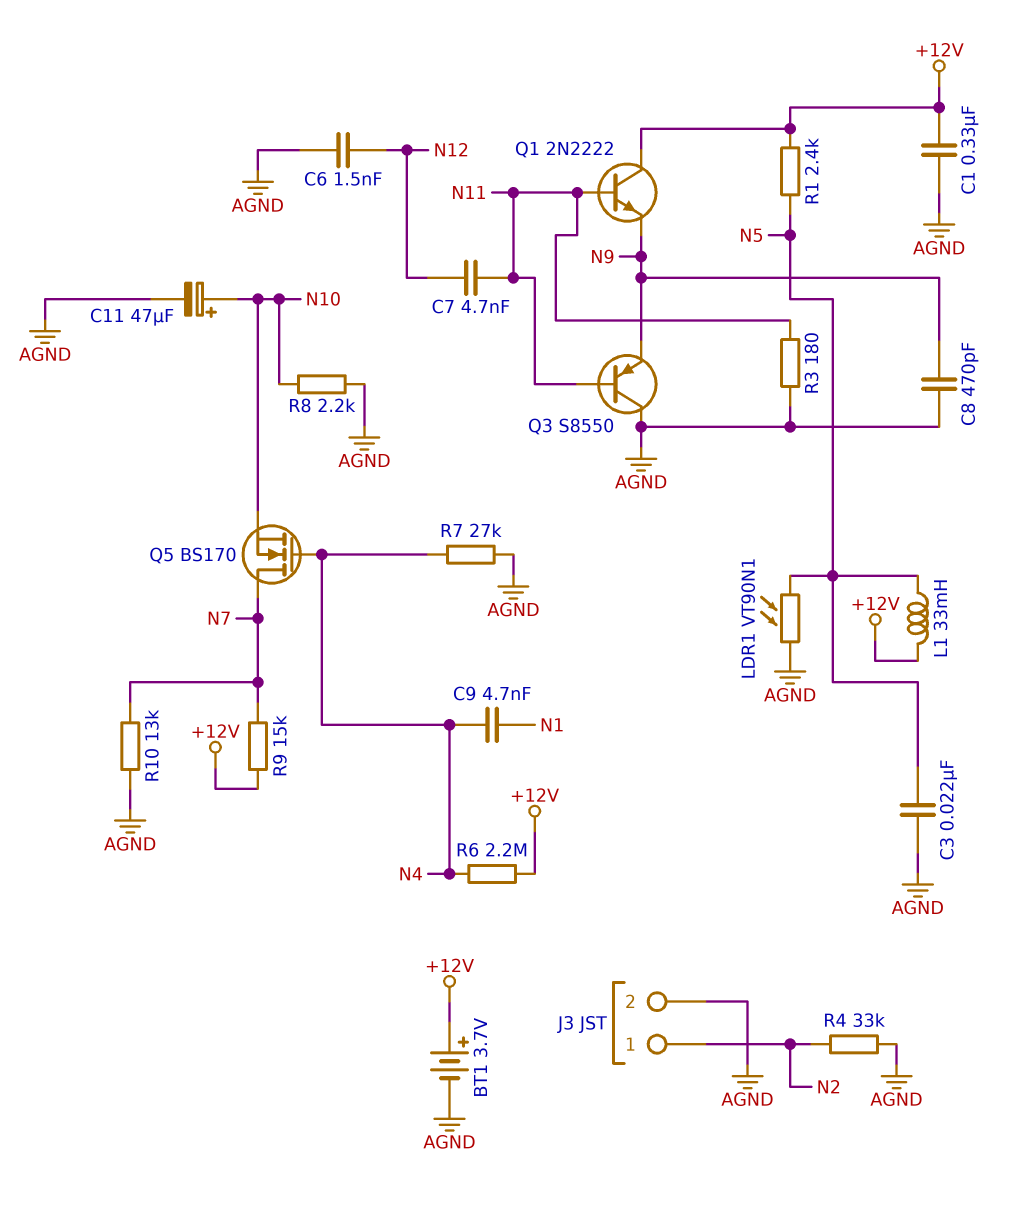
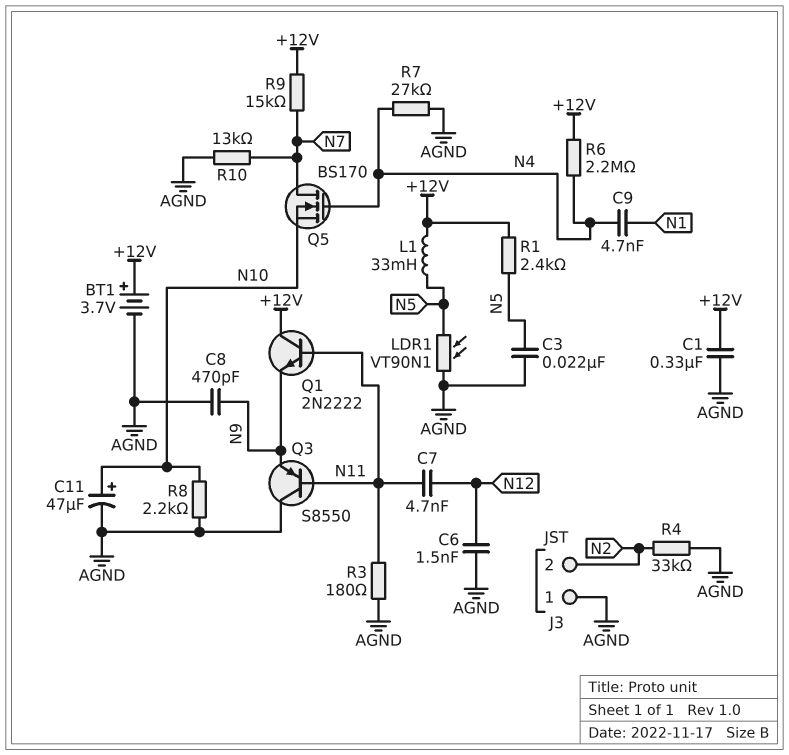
J3 pin 1: N2 -> AGND
J3 pin 2: AGND -> N2

